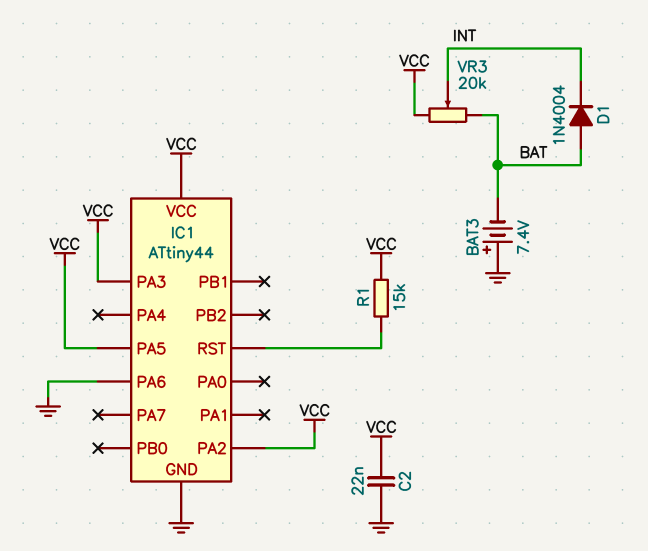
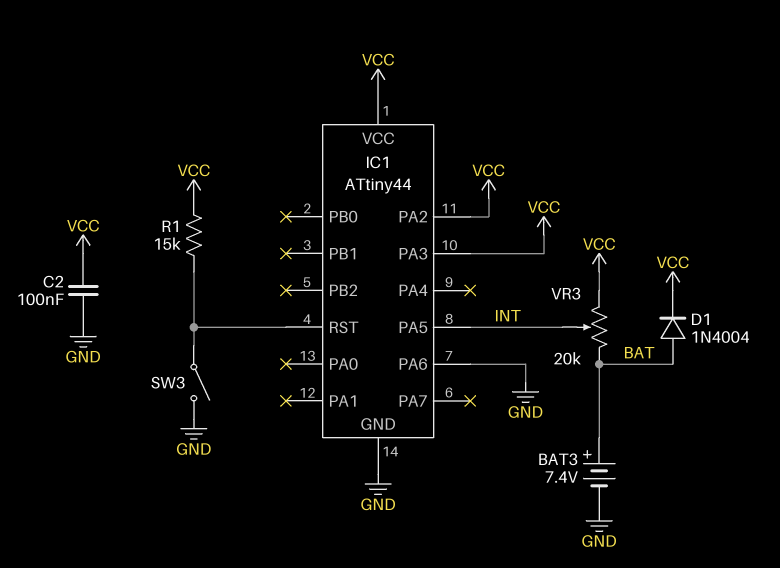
BAT3: 7.4V (plus GND, minus BAT) -> 7.4V (plus BAT, minus GND)
C2: 22nF (GND, VCC) -> 100nF (GND, VCC)
D1: diode 1N4004 (A BAT, K INT) -> diode 1N4004 (A BAT, K VCC)
IC1 pin PA5: VCC -> INT
SW3: none -> switch (GND, IC1/RST)

